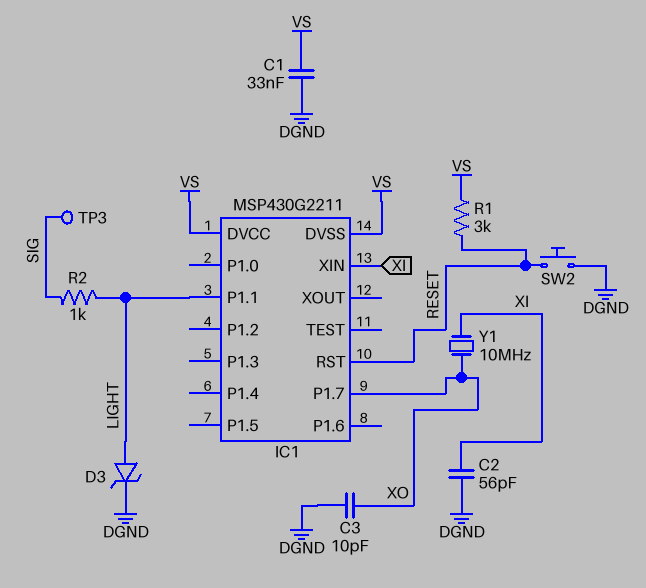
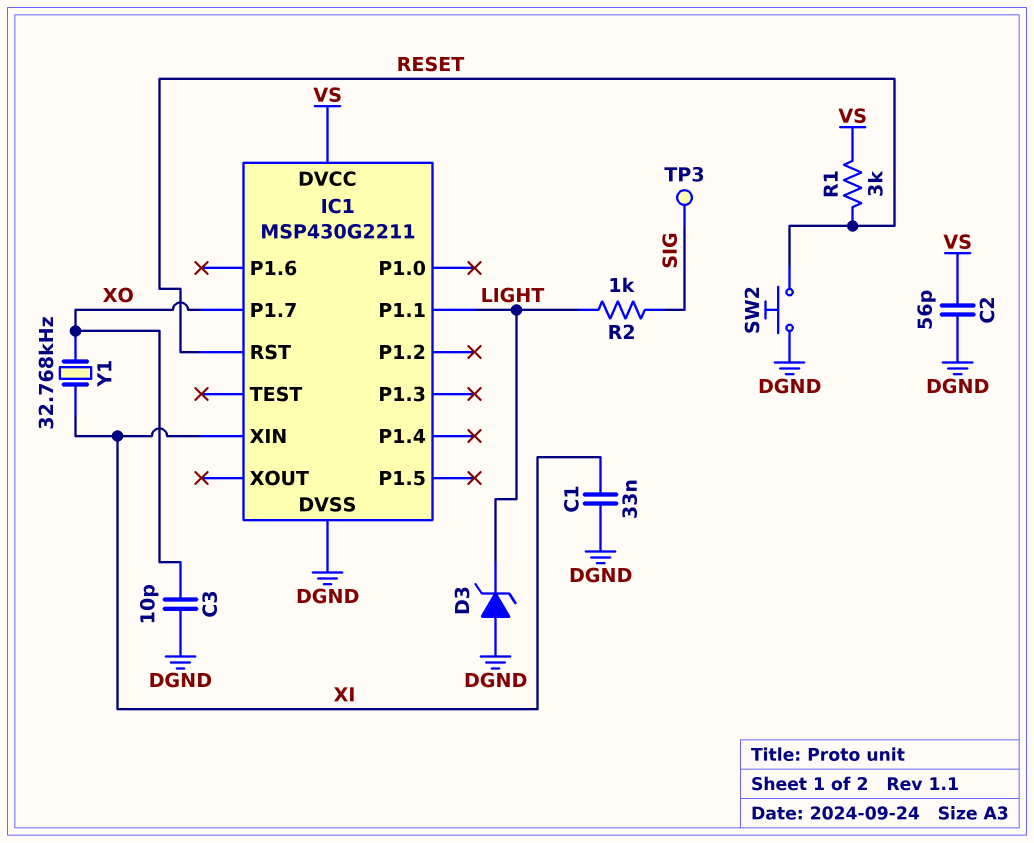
C1: 33nF (DGND, VS) -> 33nF (DGND, XI)
C2: 56pF (DGND, XI) -> 56pF (DGND, VS)
D3: zener (A LIGHT, K DGND) -> zener (A DGND, K LIGHT)
IC1 pin DVSS: VS -> DGND
Y1: 10MHz (XI, XO) -> 32.768kHz (XI, XO)

